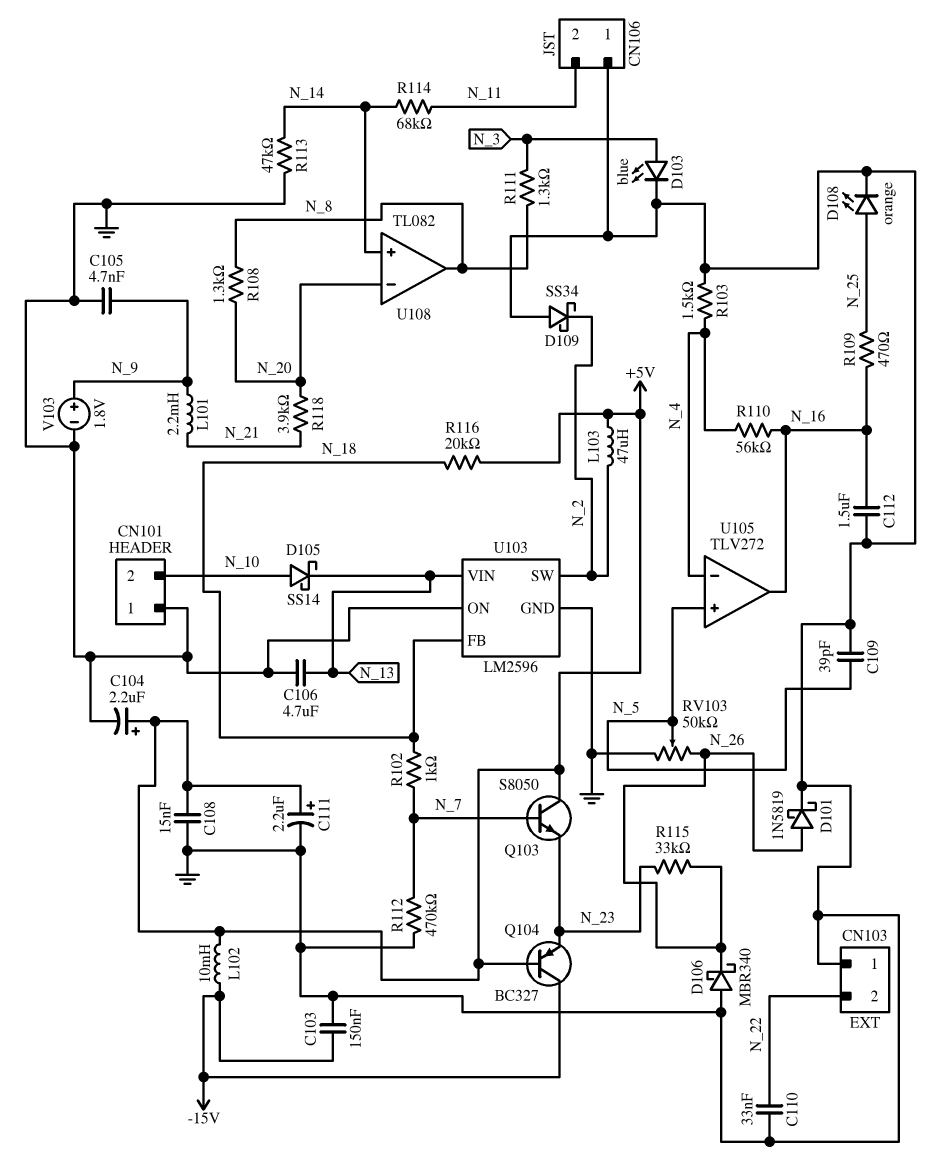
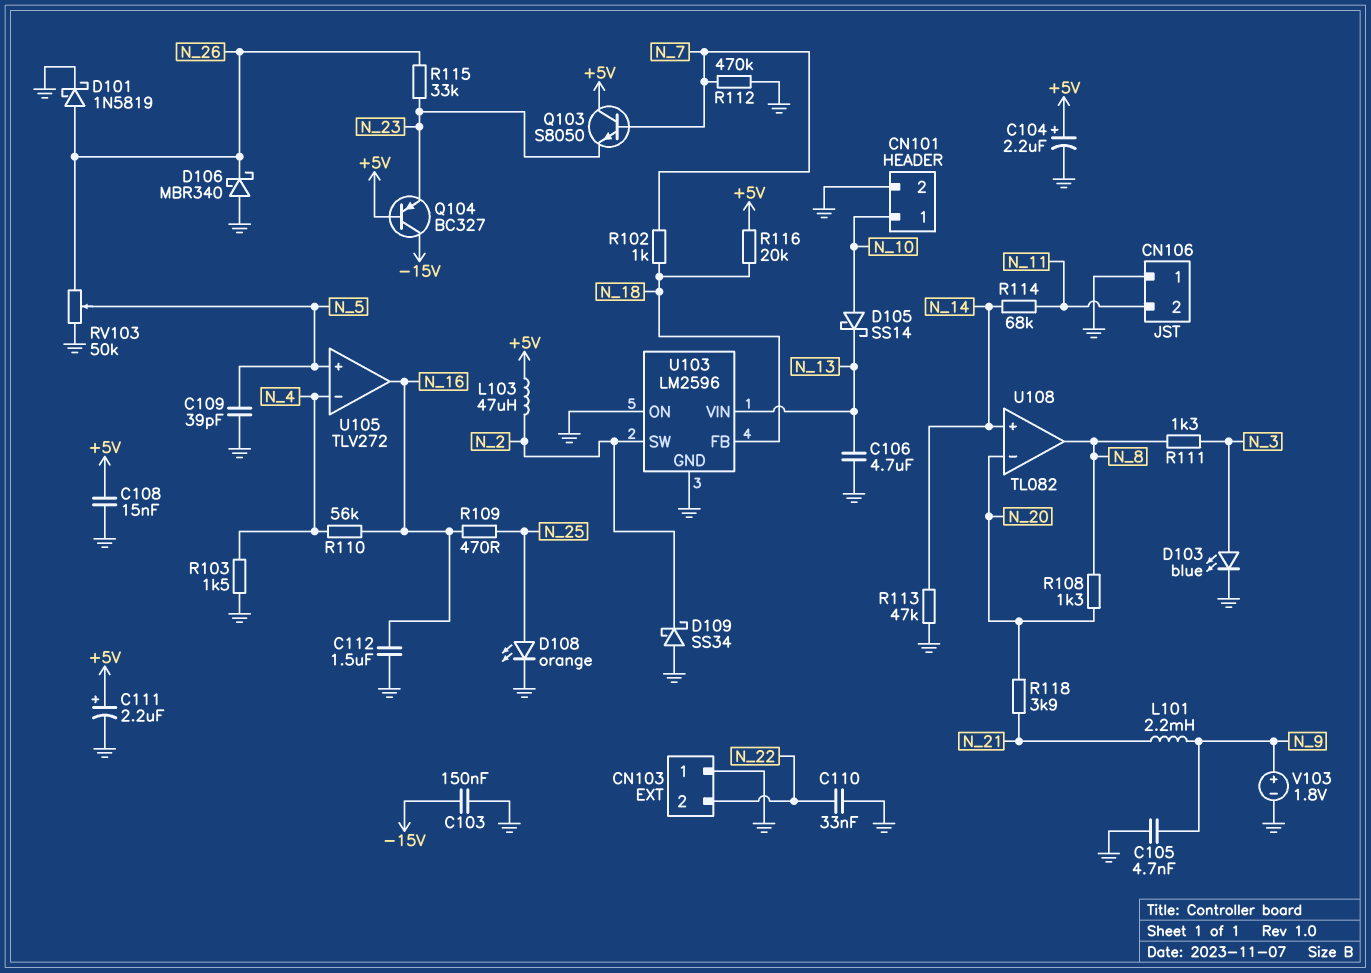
CN101 pin 1: GND -> N_10
CN101 pin 2: N_10 -> GND
L102: 10mH (+5V, -15V) -> none

